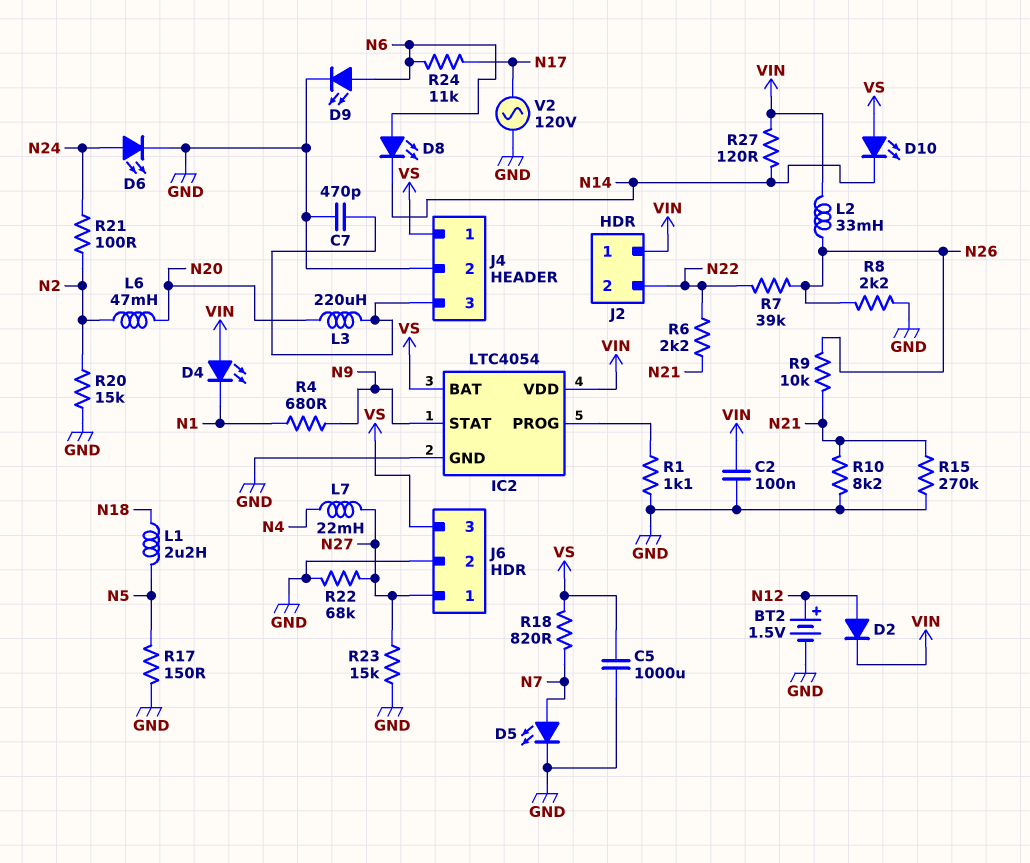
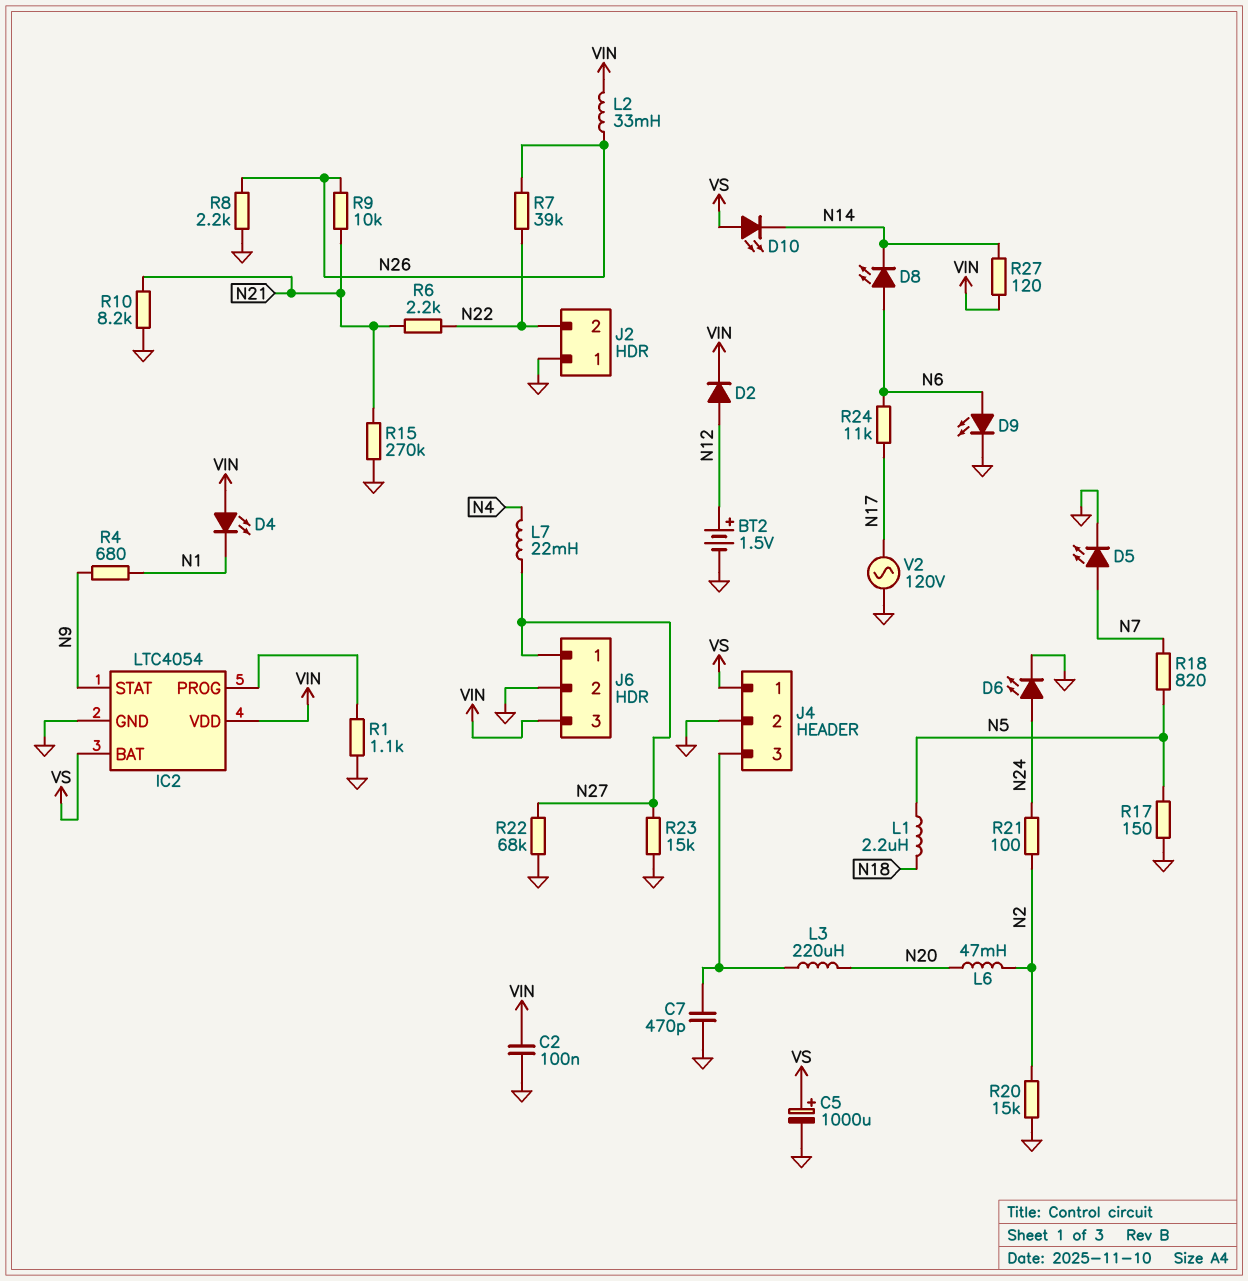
C5: 1000uF (GND, VS) -> 1000uF (plus VS, minus GND)
J2 pin 1: VIN -> GND
J6 pin 3: VS -> VIN
R18: 820 (N7, VS) -> 820 (N5, N7)

